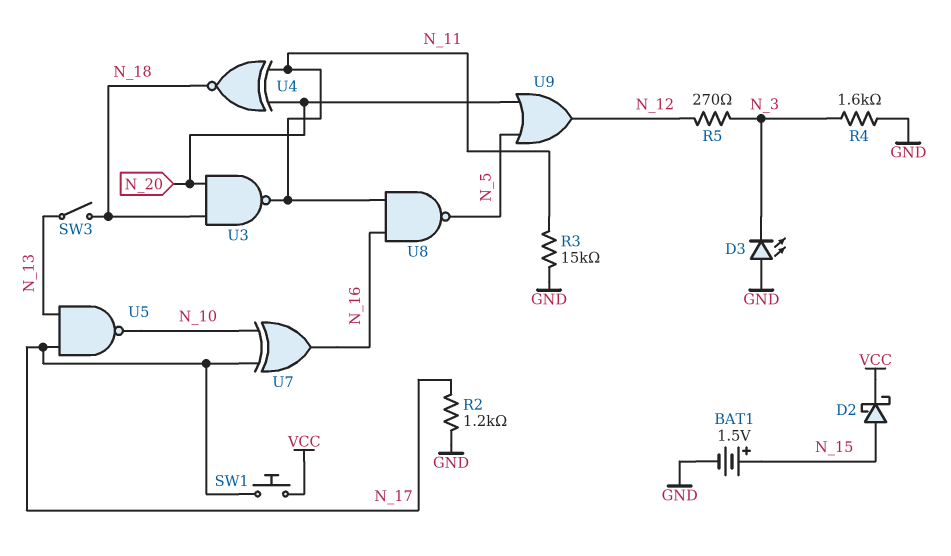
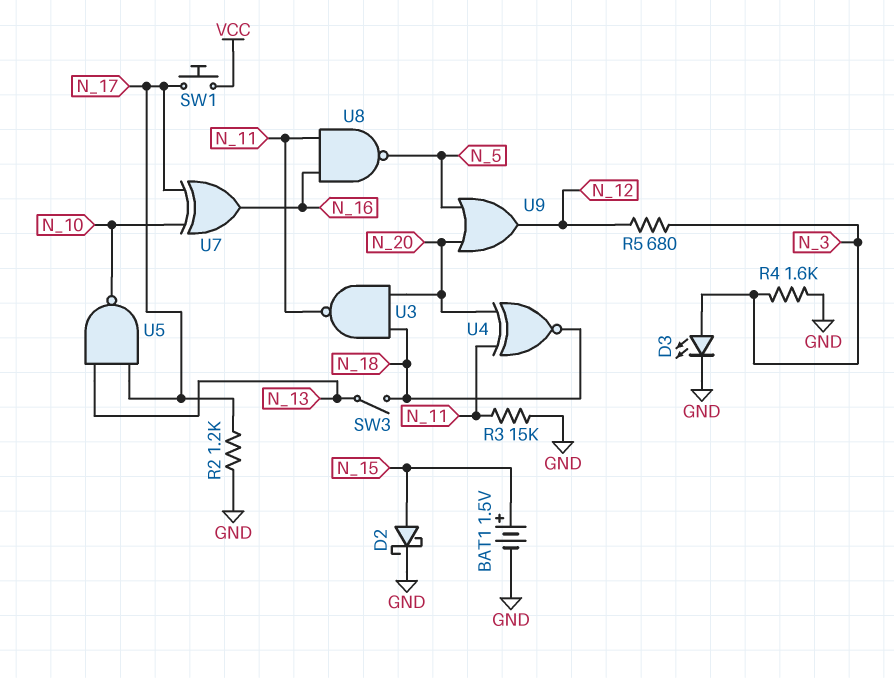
D2: schottky (A N_15, K VCC) -> schottky (A N_15, K GND)
D3: LED (A GND, K N_3) -> LED (A N_3, K GND)
R5: 270 (N_3, N_12) -> 680 (N_3, N_12)

